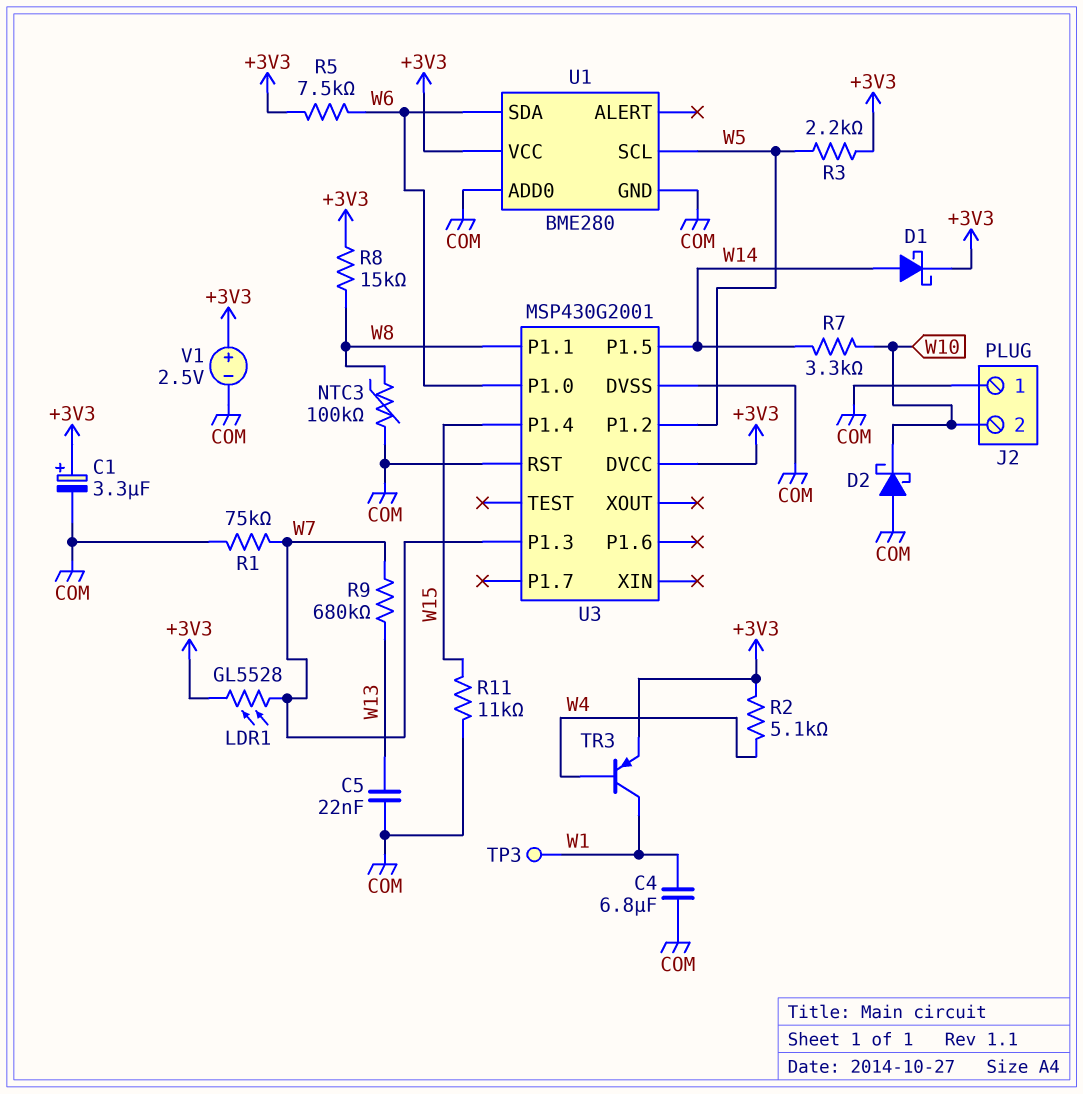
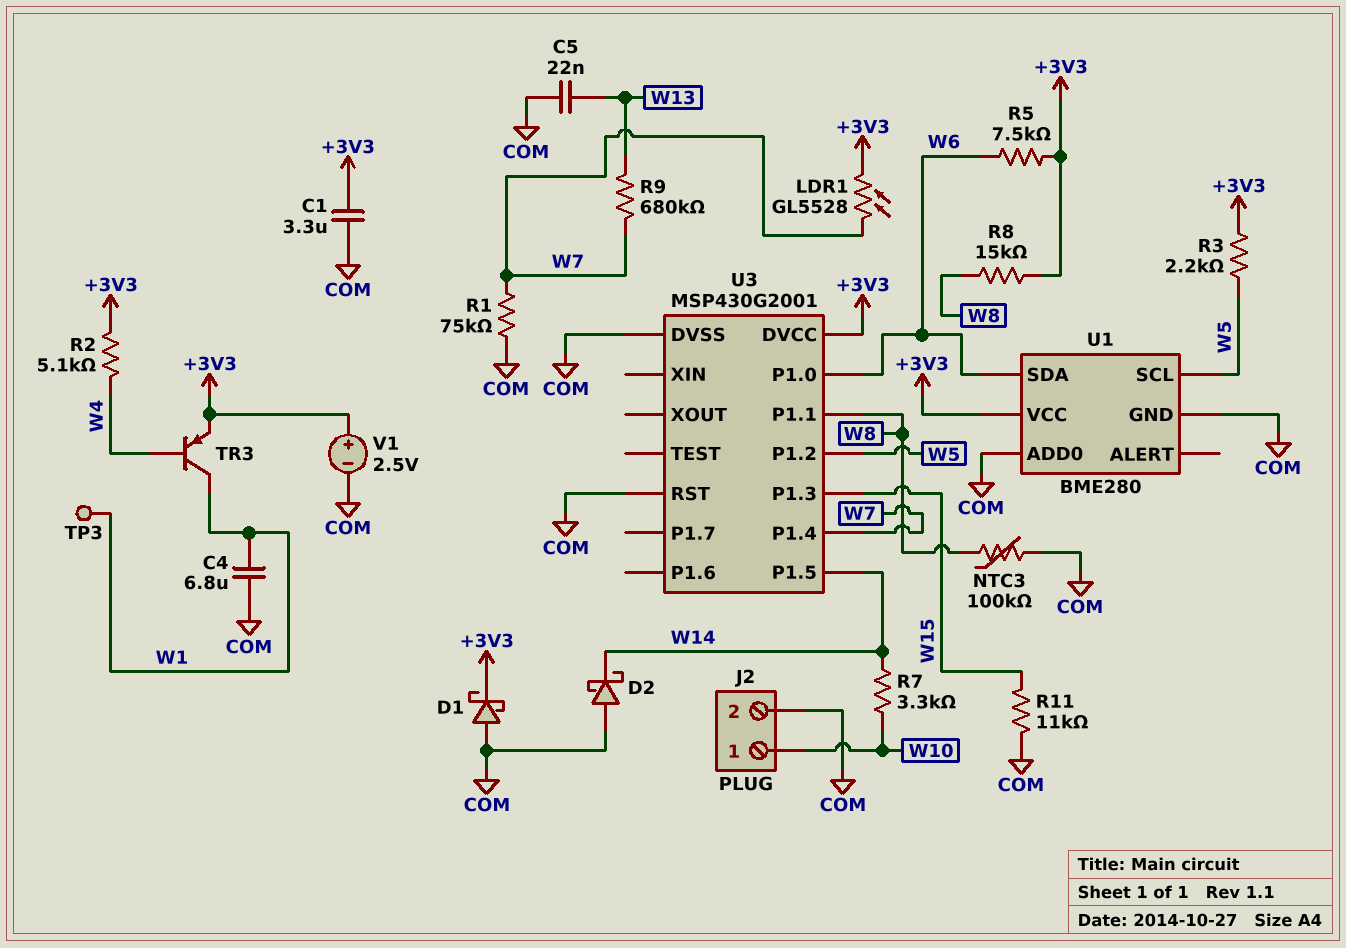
C1: 3.3uF (plus +3V3, minus COM) -> 3.3uF (+3V3, COM)
D1: schottky (A W14, K +3V3) -> schottky (A COM, K +3V3)
D2: schottky (A COM, K W10) -> schottky (A COM, K W14)
J2 pin 1: COM -> W10
J2 pin 2: W10 -> COM
U3 pin P1.3: W7 -> W15
U3 pin P1.4: W15 -> W7

